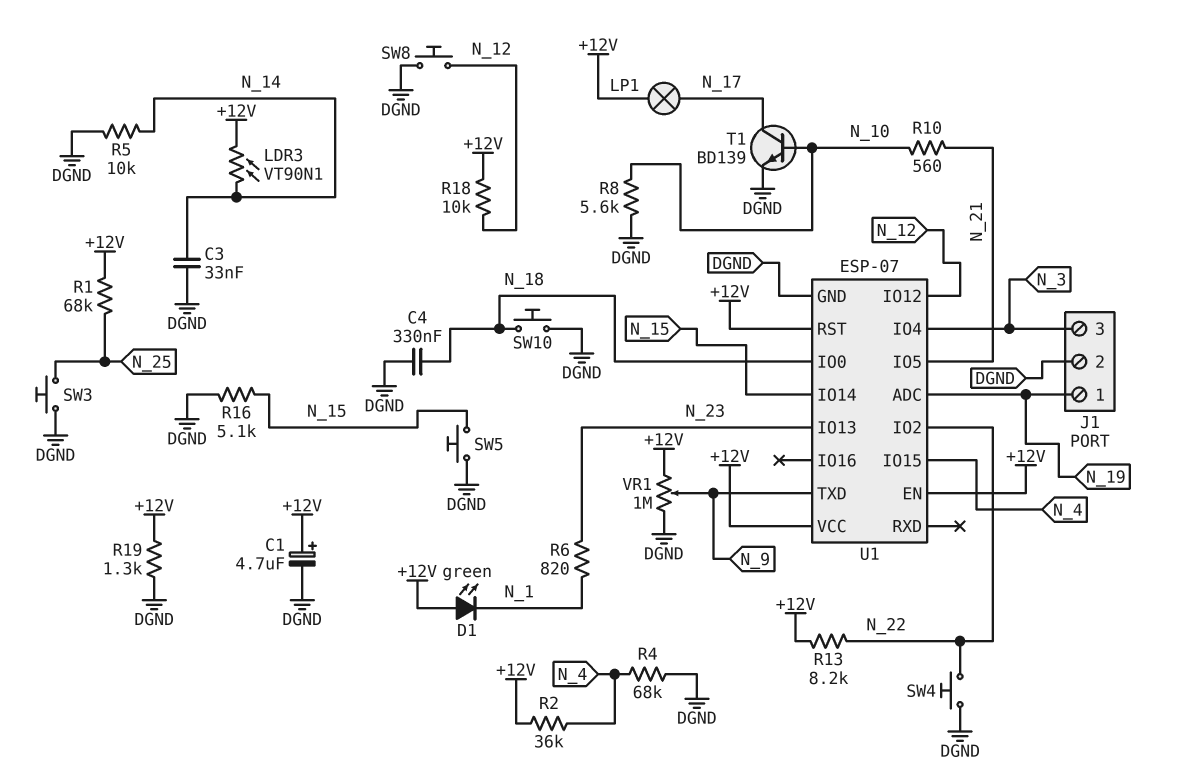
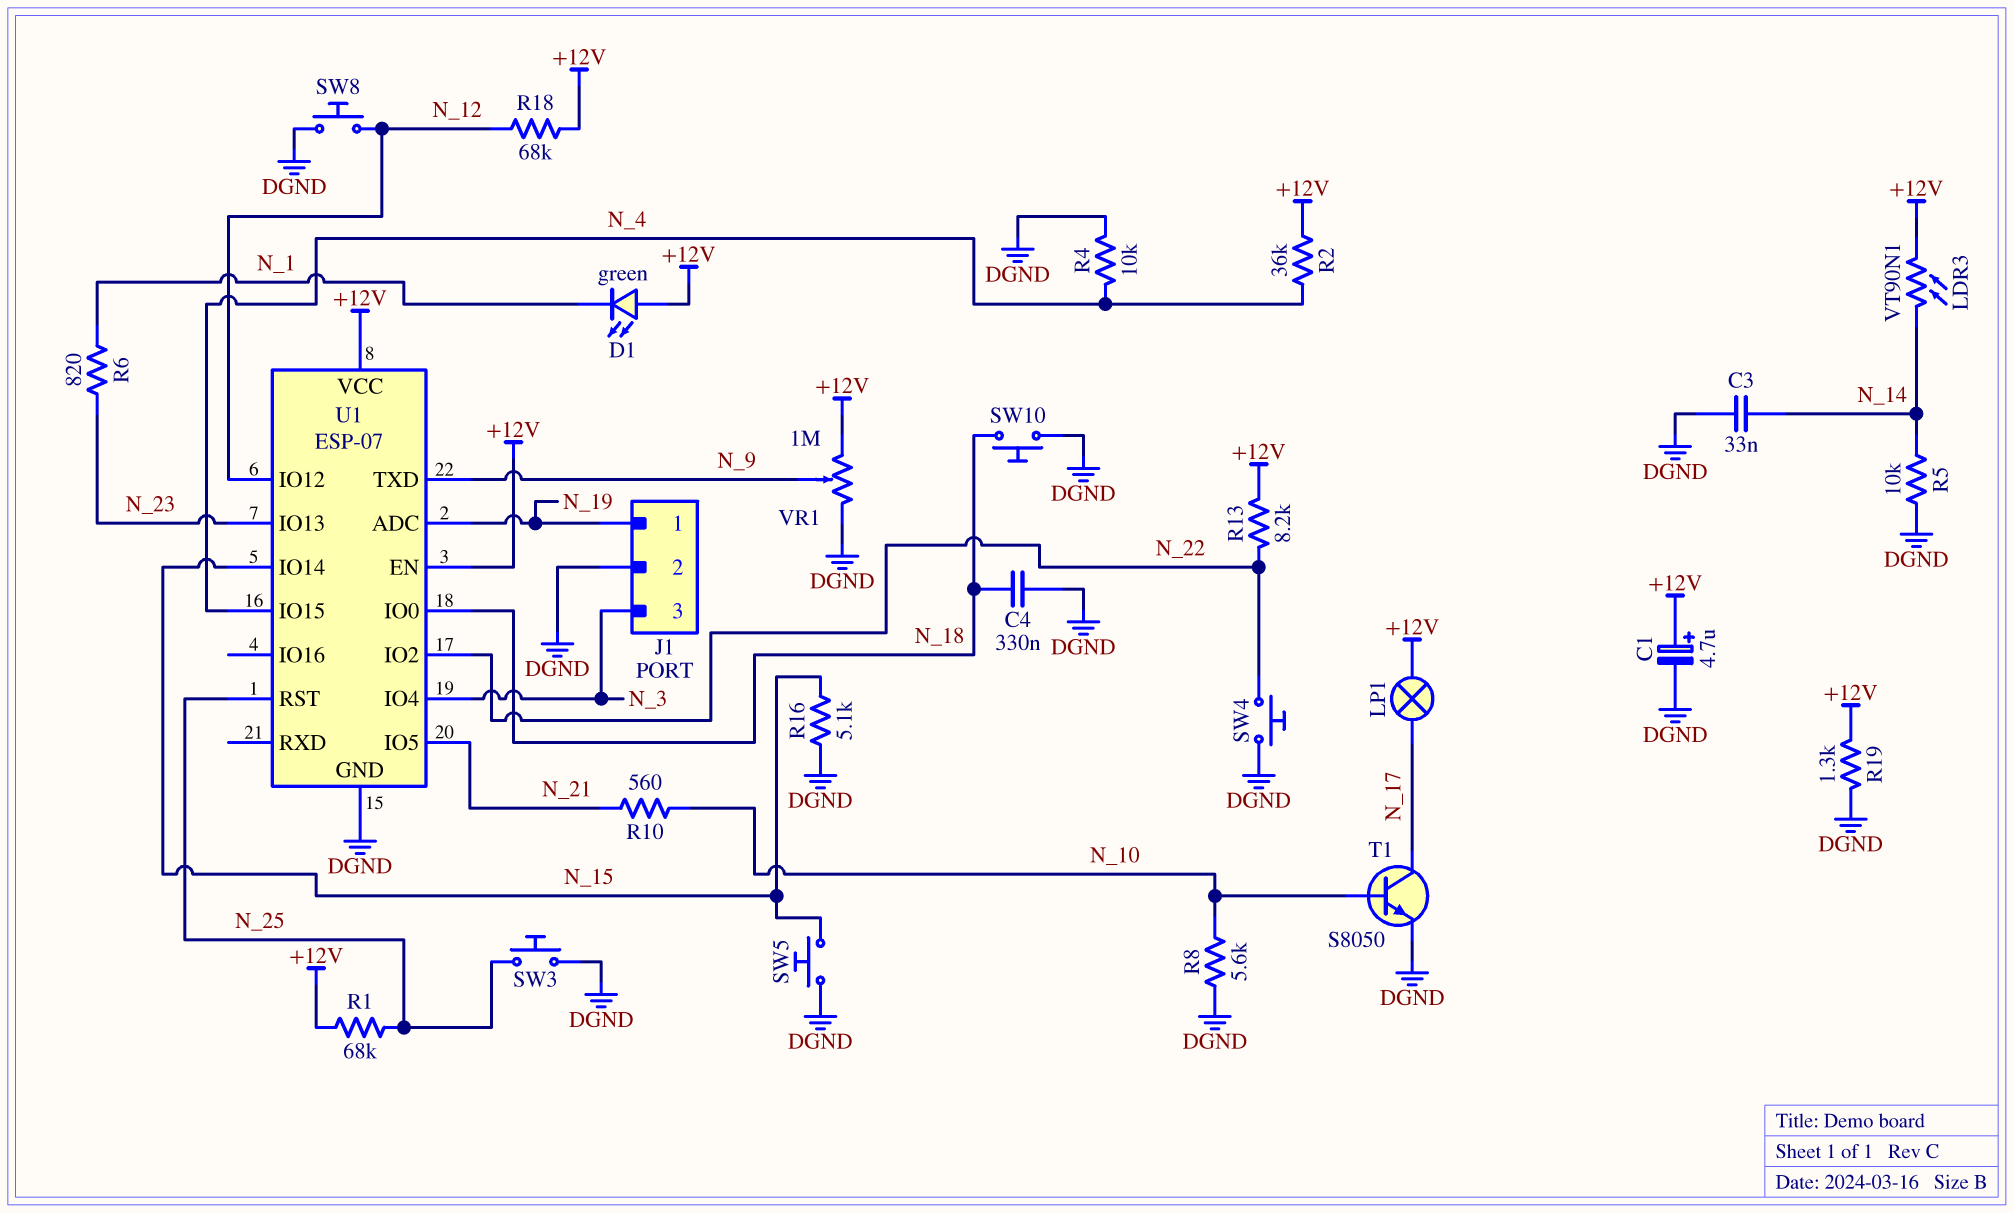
R4: 68k (DGND, N_4) -> 10k (DGND, N_4)
R18: 10k (+12V, N_12) -> 68k (+12V, N_12)
T1: NPN BD139 (B N_10, C N_17, E DGND) -> NPN S8050 (B N_10, C N_17, E DGND)
U1 pin RST: +12V -> N_25

